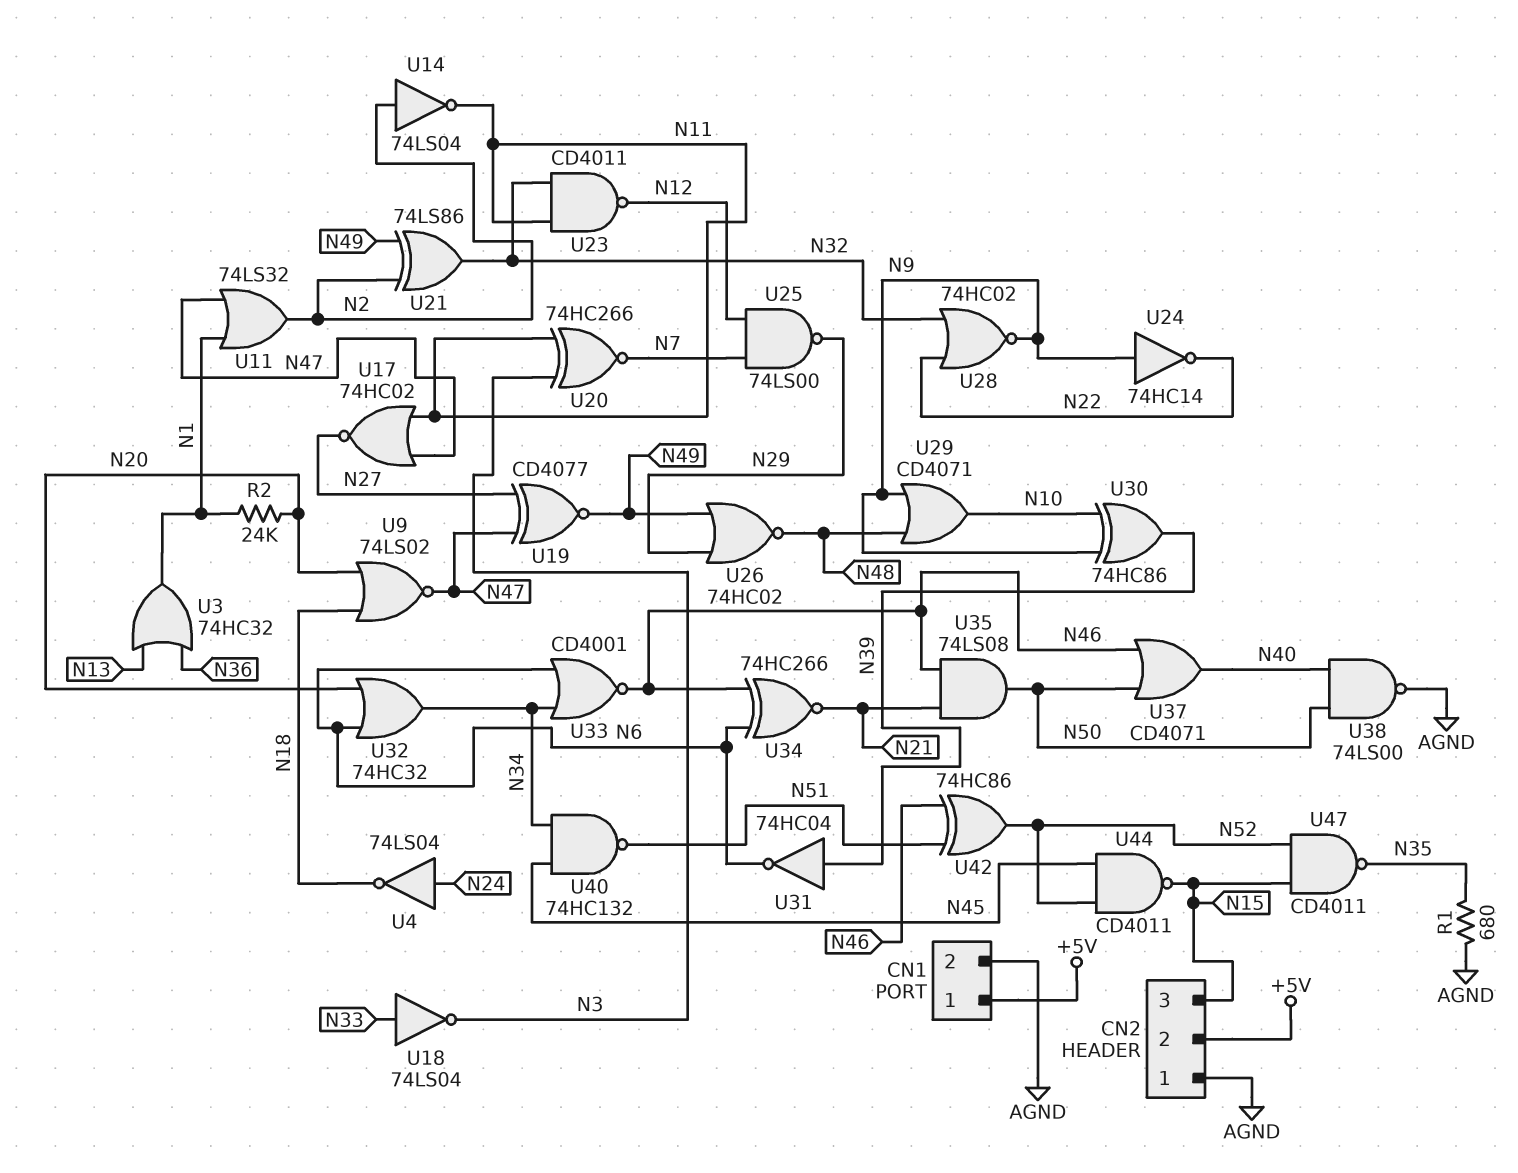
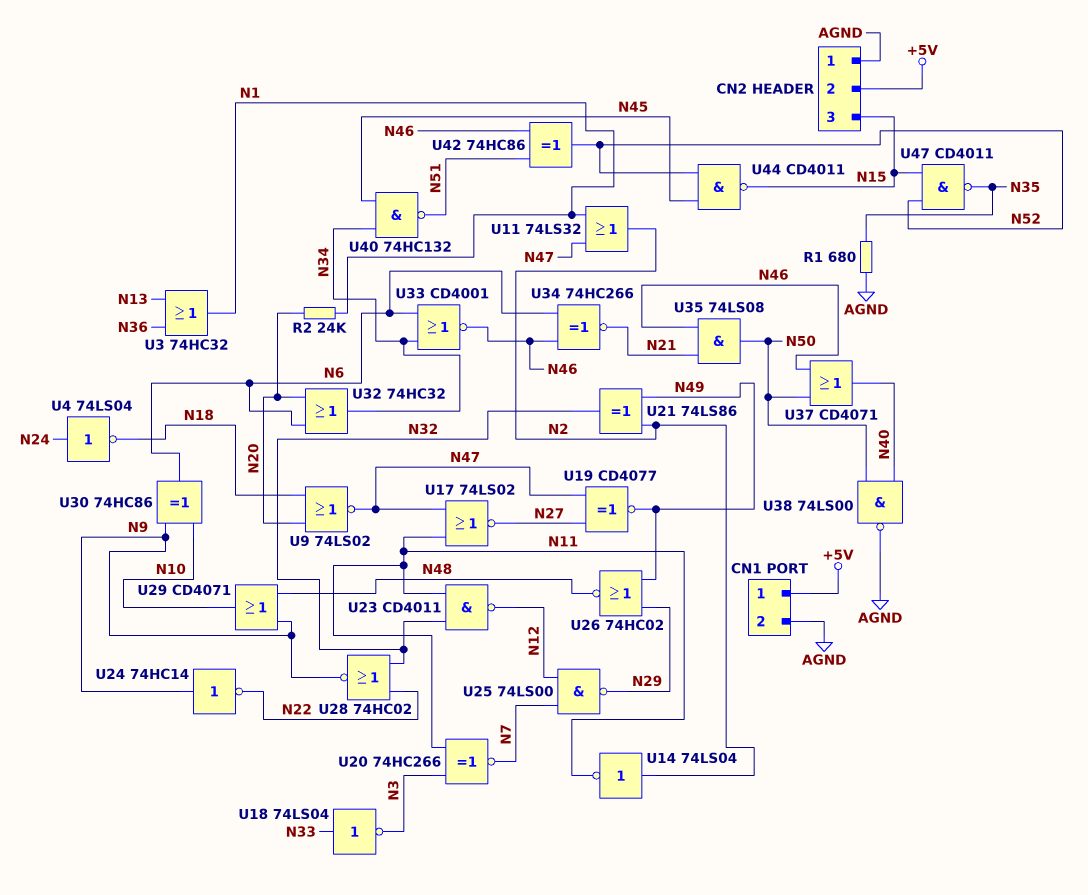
U17: NOR 74HC02 (in N11, in N47, out N27) -> NOR 74LS02 (in N11, in N47, out N27)
U30: XOR 74HC86 (in N9, in N10, out N39) -> XOR 74HC86 (in N9, in N10, out N6)
U31: NOT 74HC04 (in N39, out N6) -> none

